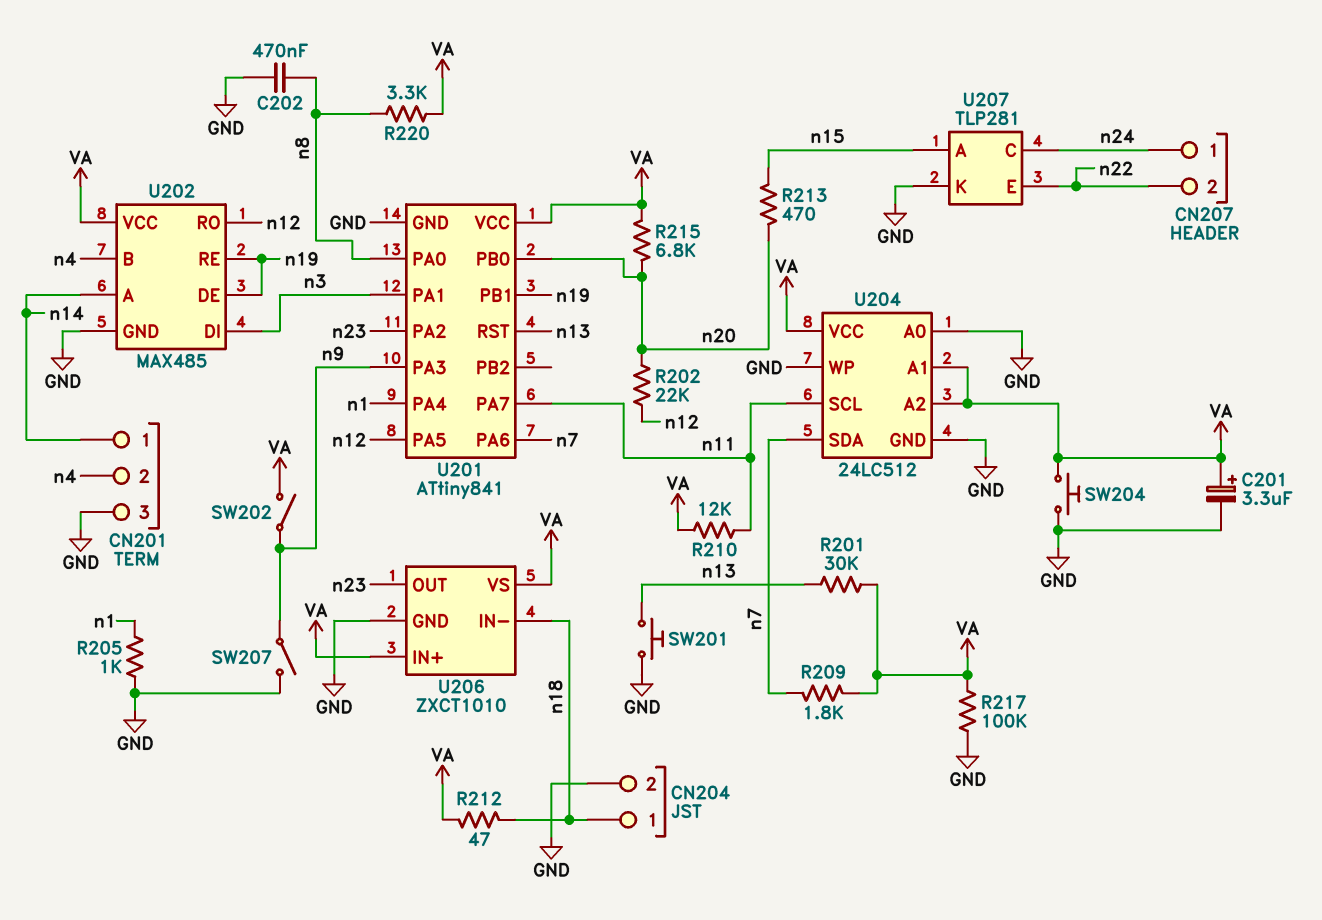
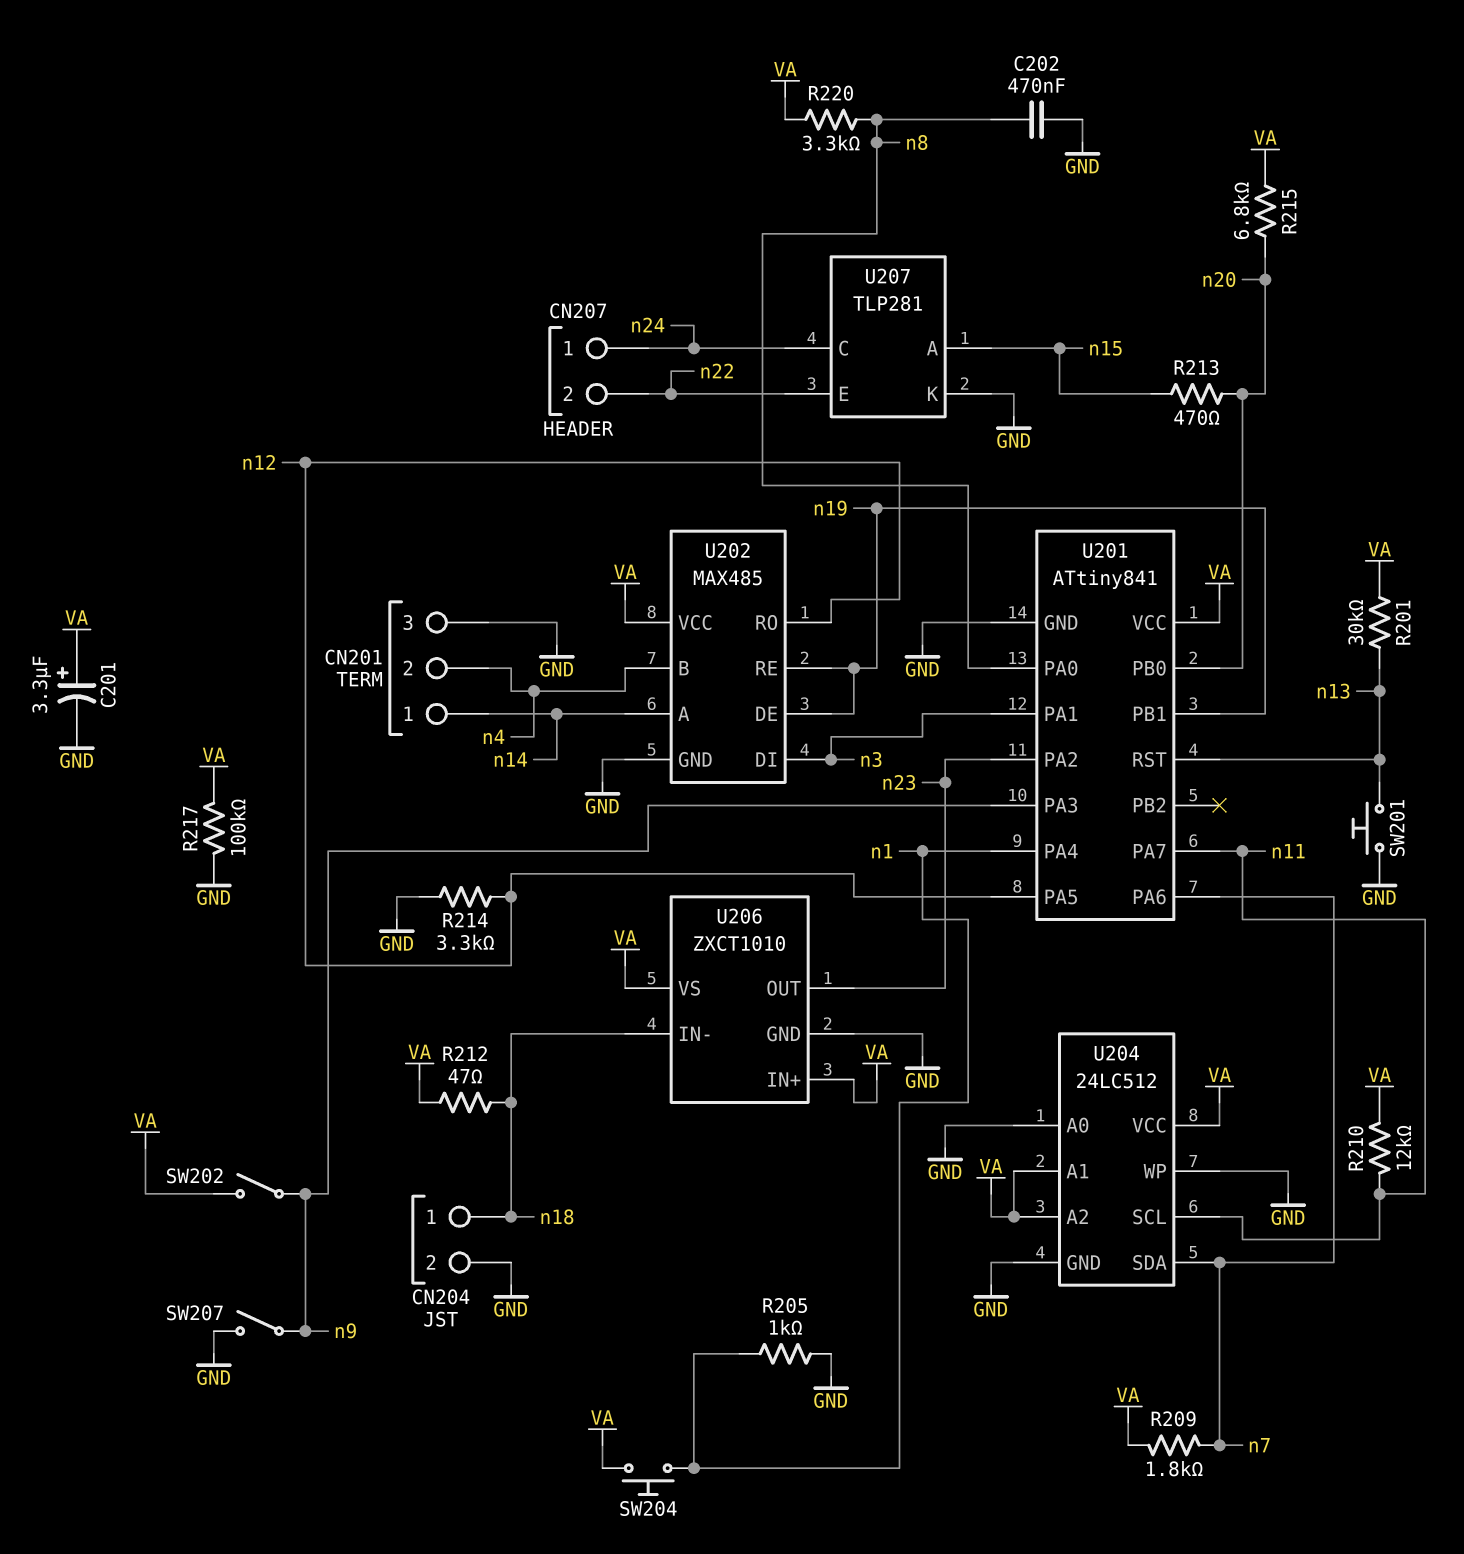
R202: 22k (n12, n20) -> none
R214: none -> 3.3k (GND, n12)
SW204: button (GND, VA) -> button (VA, n1)

